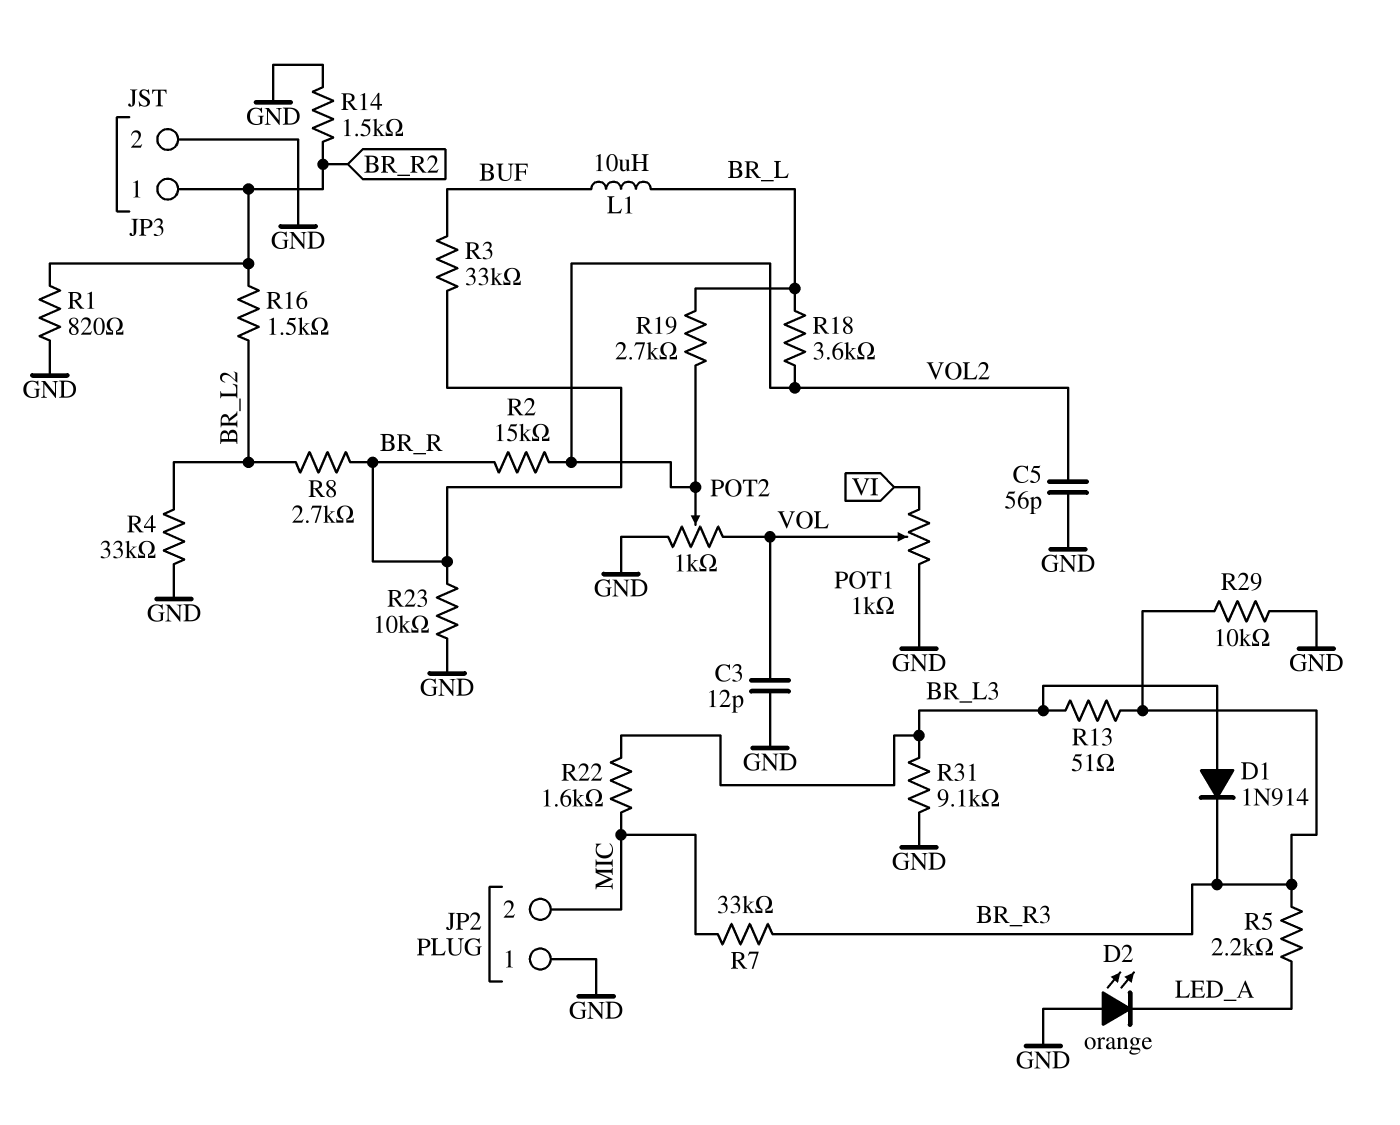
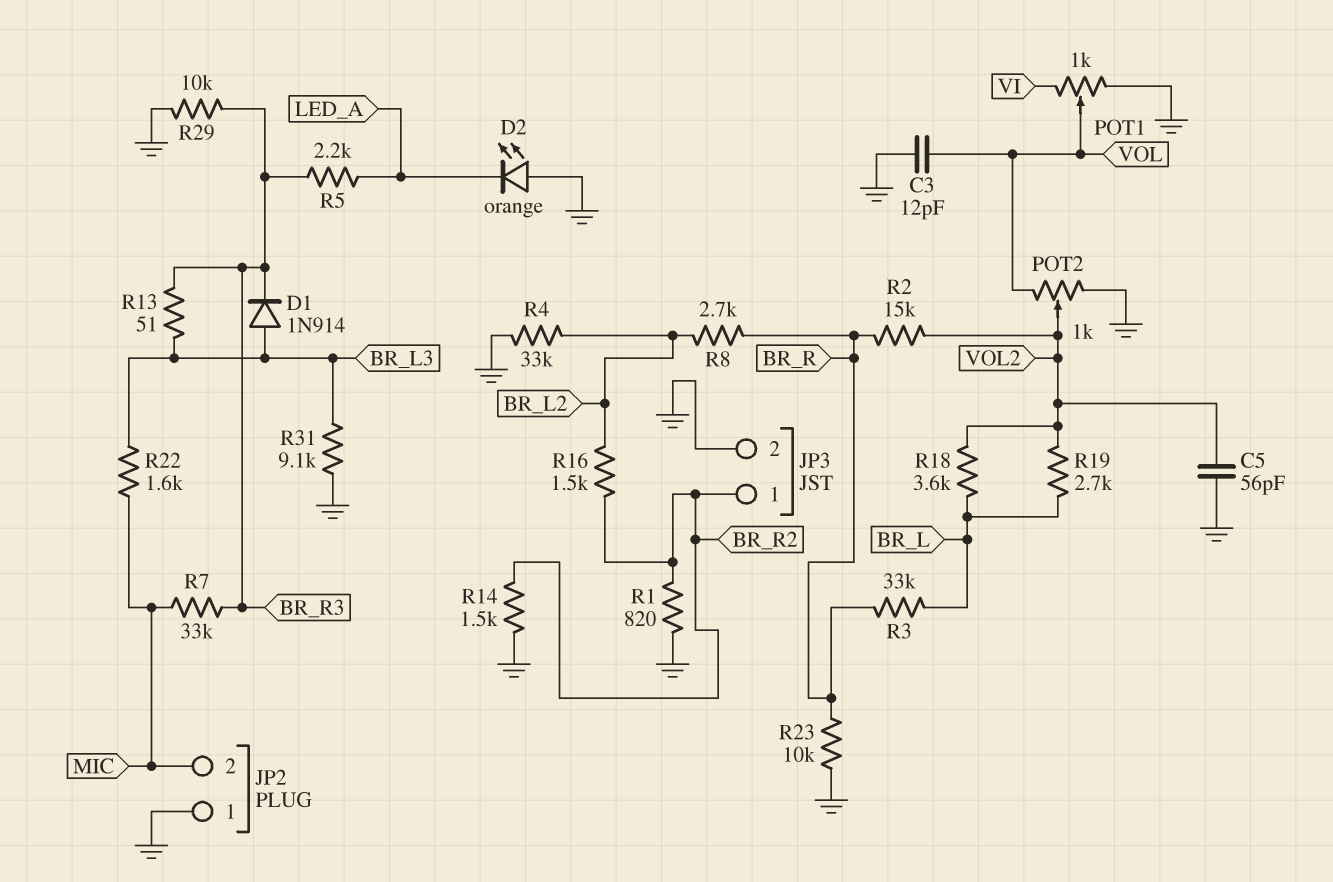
L1: 10uH (BR_L, BUF) -> none
R3: 33k (BR_R, BUF) -> 33k (BR_L, BR_R)

